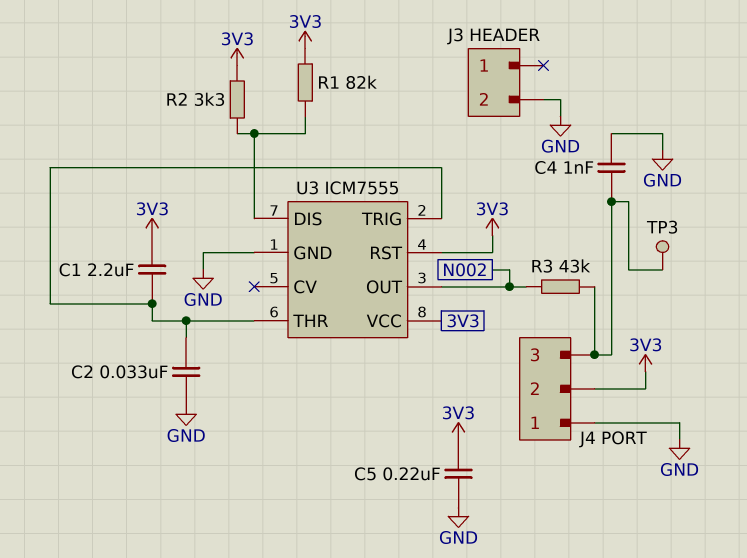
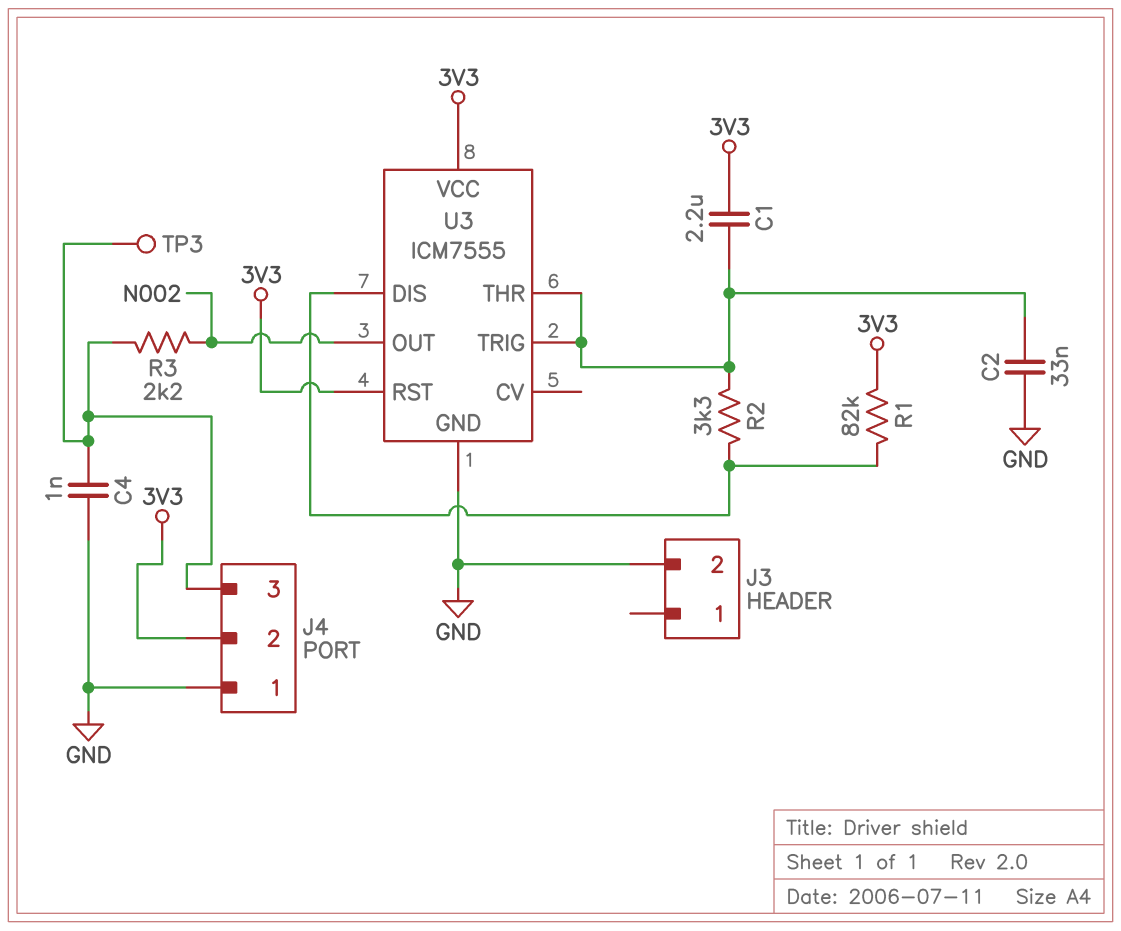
C5: 220nF (3V3, GND) -> none
R2: 3.3k (3V3, U3/DIS) -> 3.3k (U3/DIS, U3/THR)
R3: 43k (J4/3, N002) -> 2.2k (J4/3, N002)

